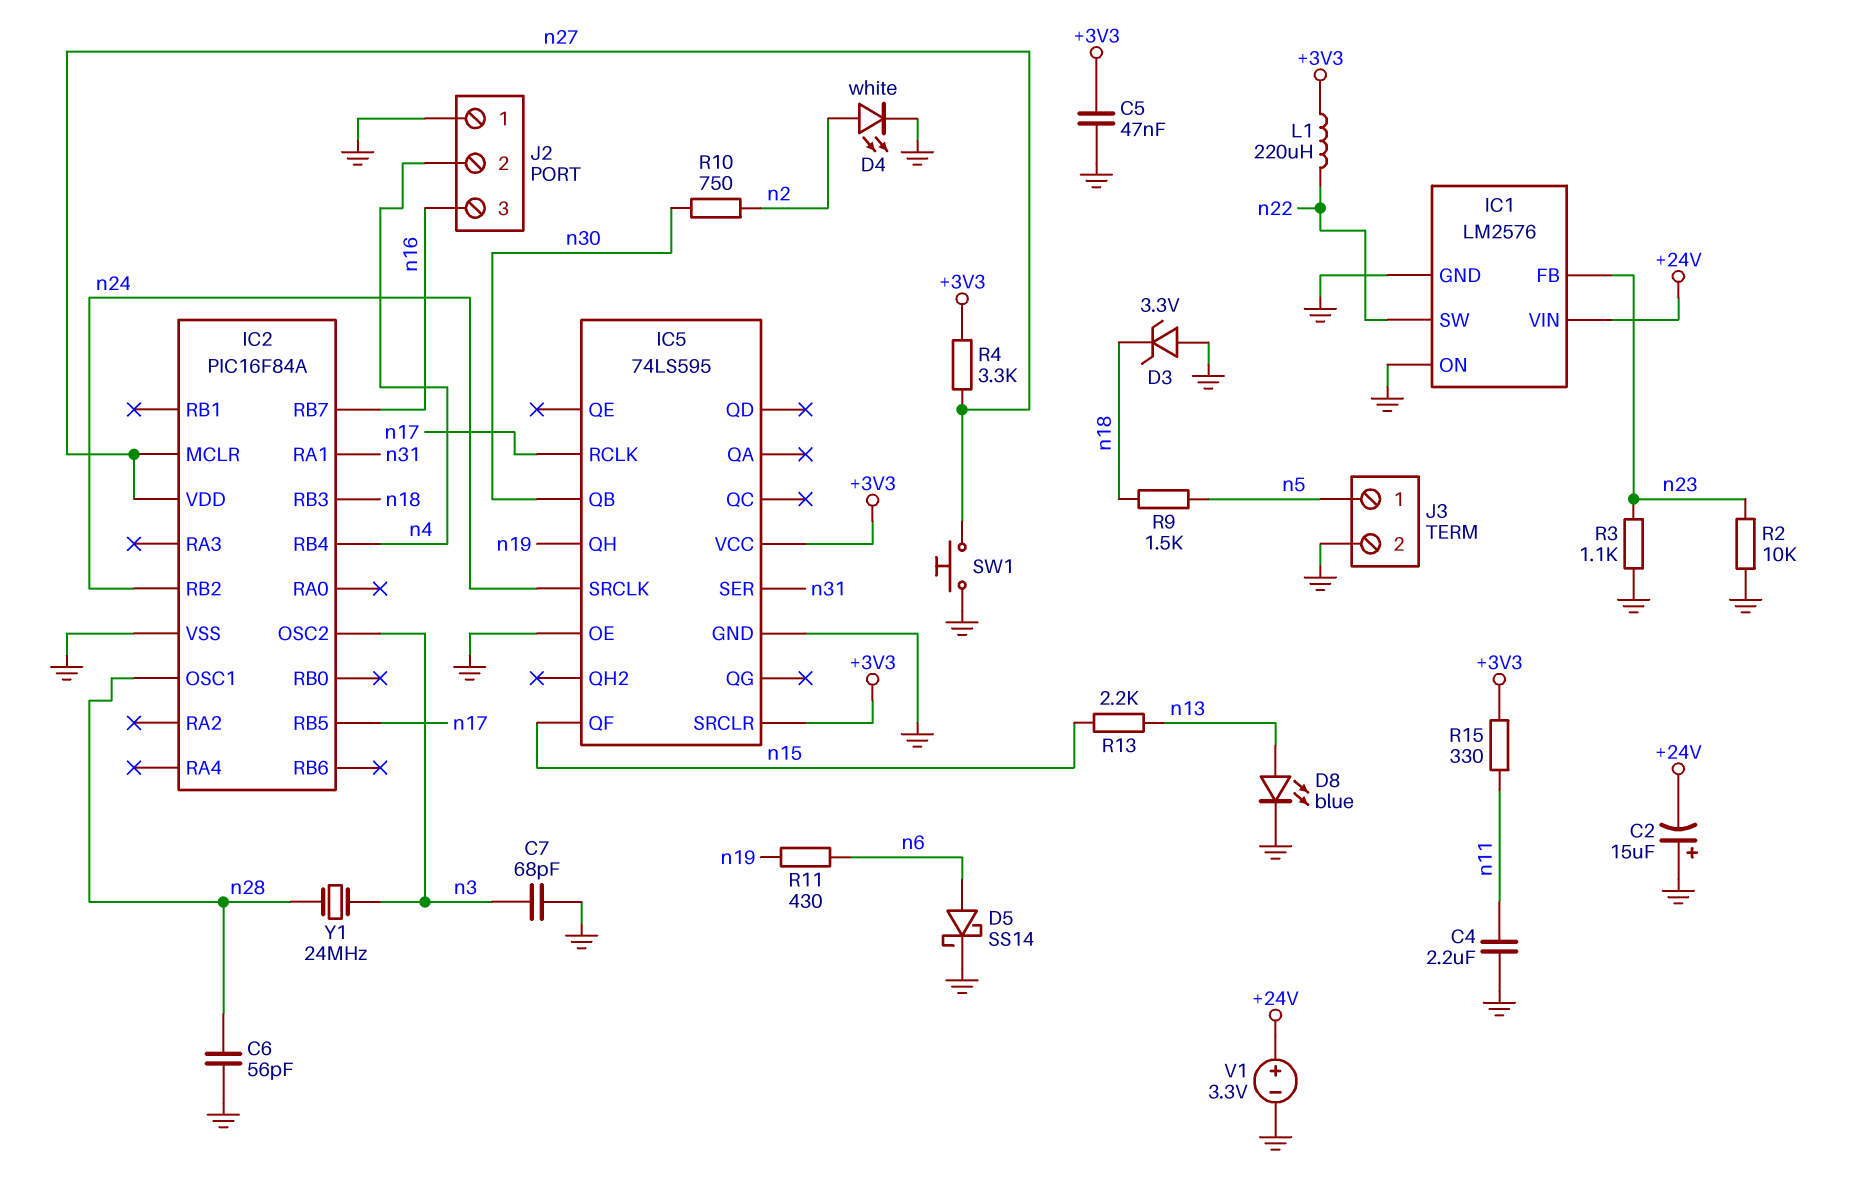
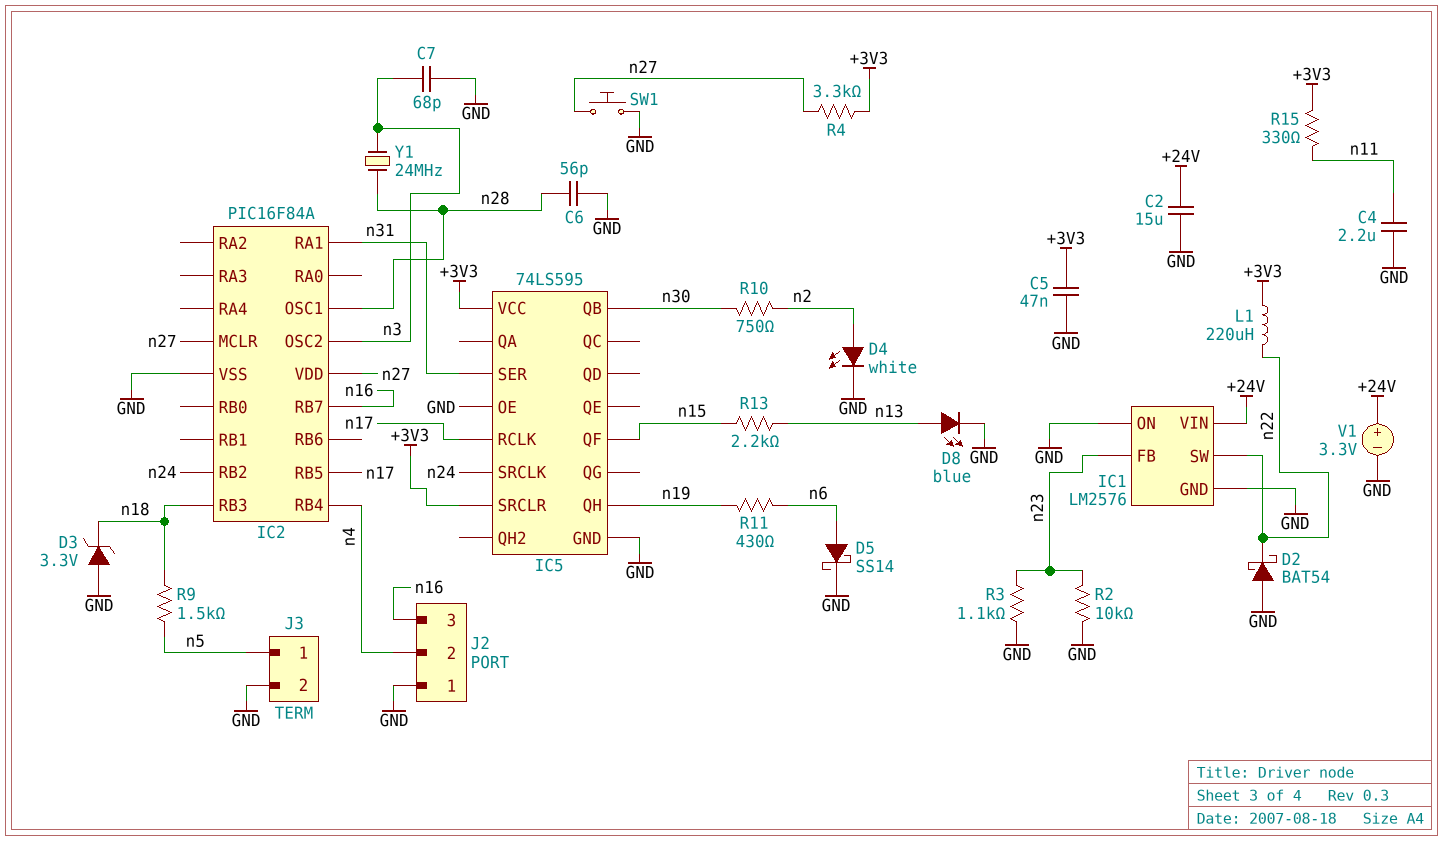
C2: 15uF (plus GND, minus +24V) -> 15uF (+24V, GND)
D2: none -> schottky BAT54 (A GND, K n22)

